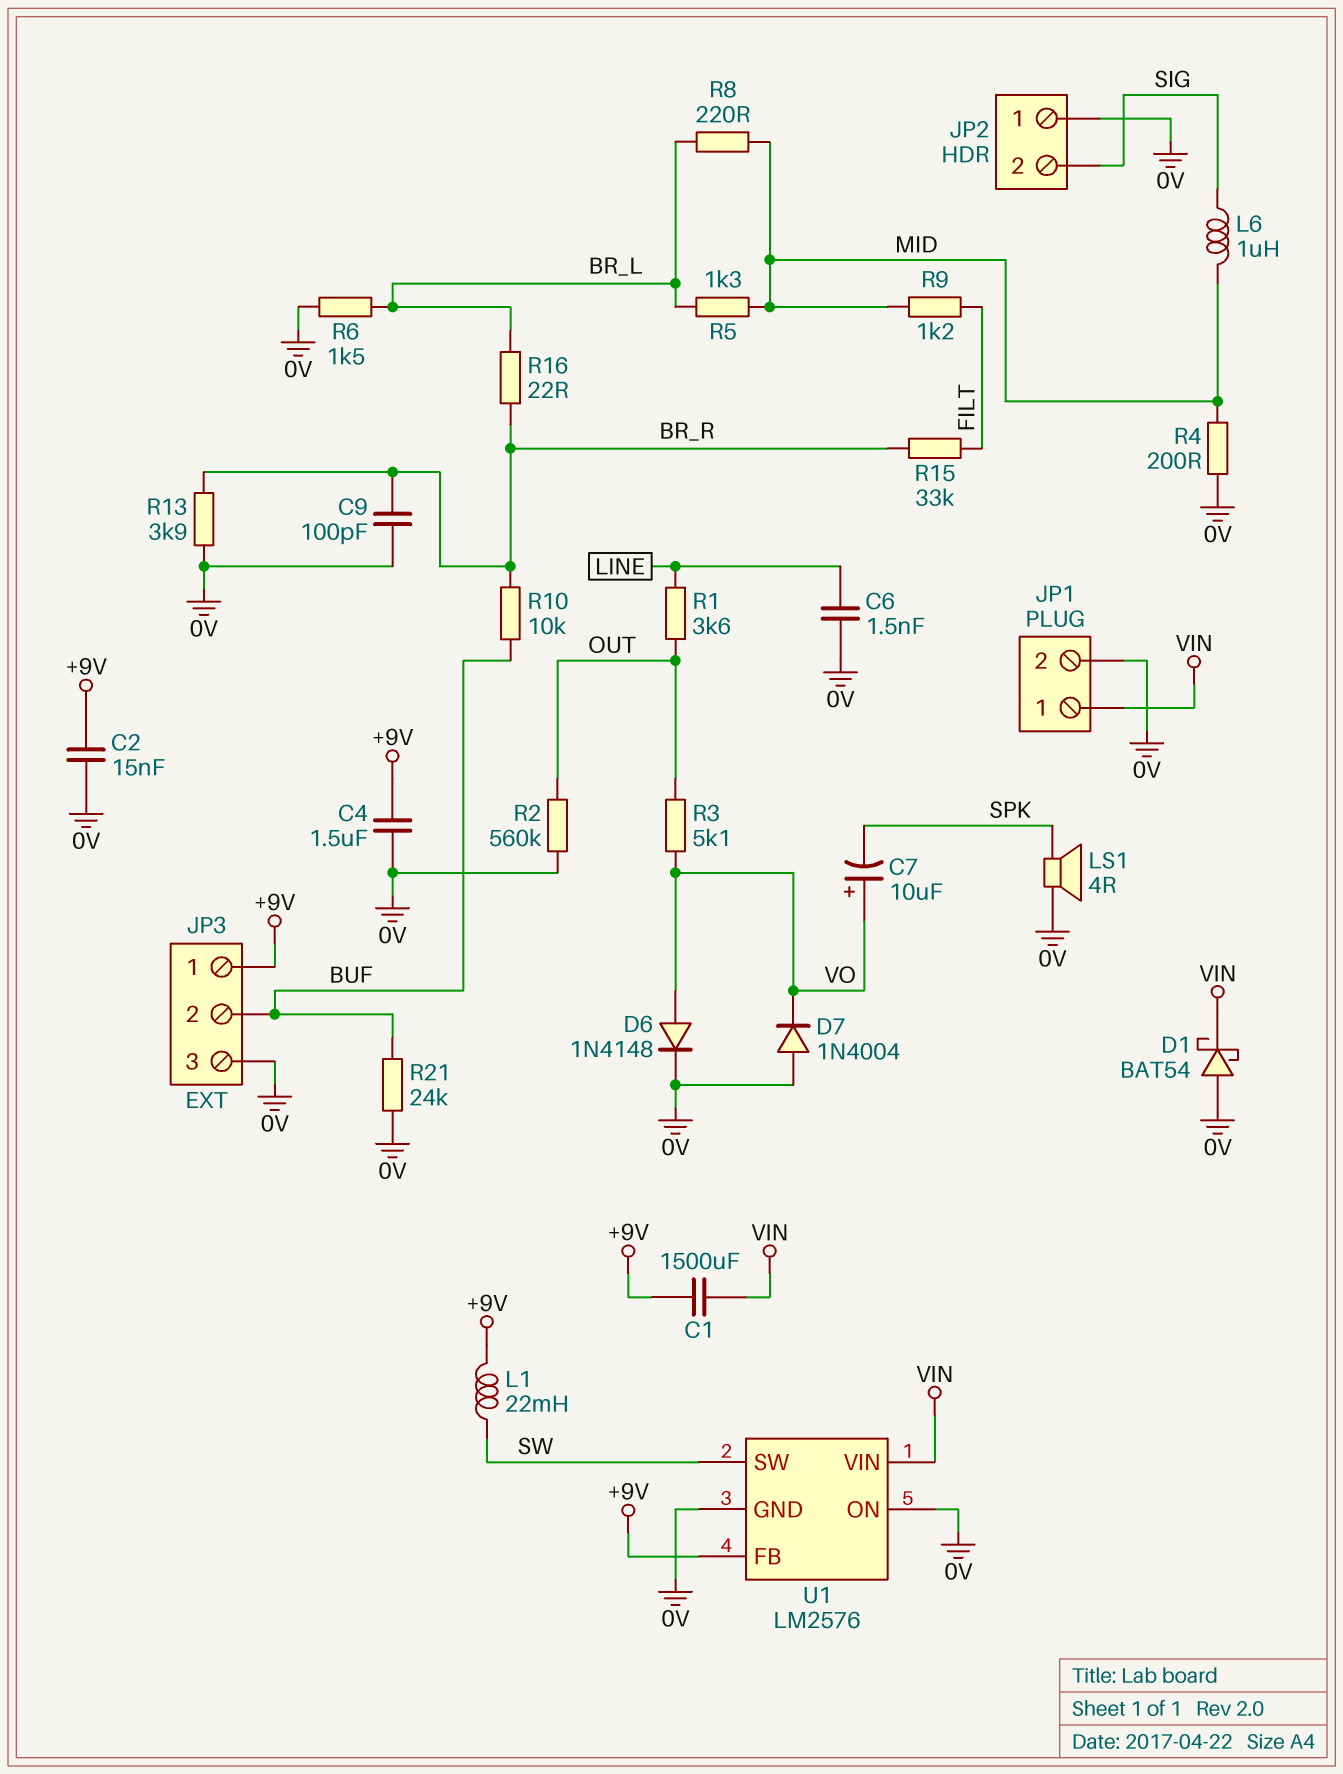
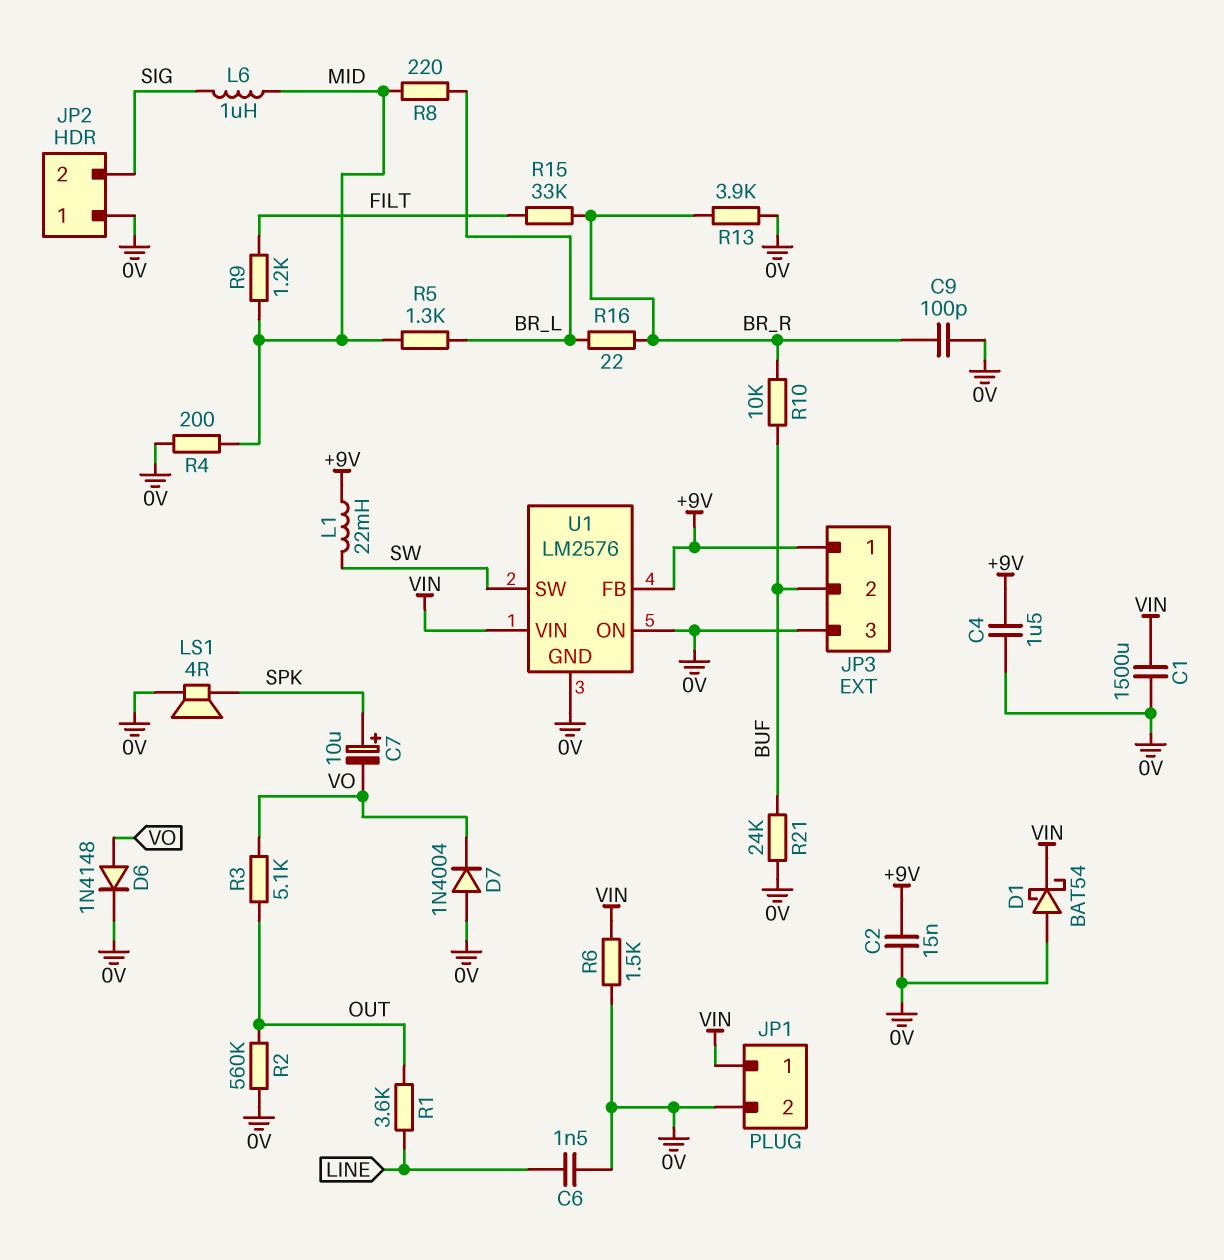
C1: 1500uF (+9V, VIN) -> 1500uF (0V, VIN)
C7: 10uF (plus VO, minus SPK) -> 10uF (plus SPK, minus VO)
R6: 1.5k (0V, BR_L) -> 1.5k (0V, VIN)

